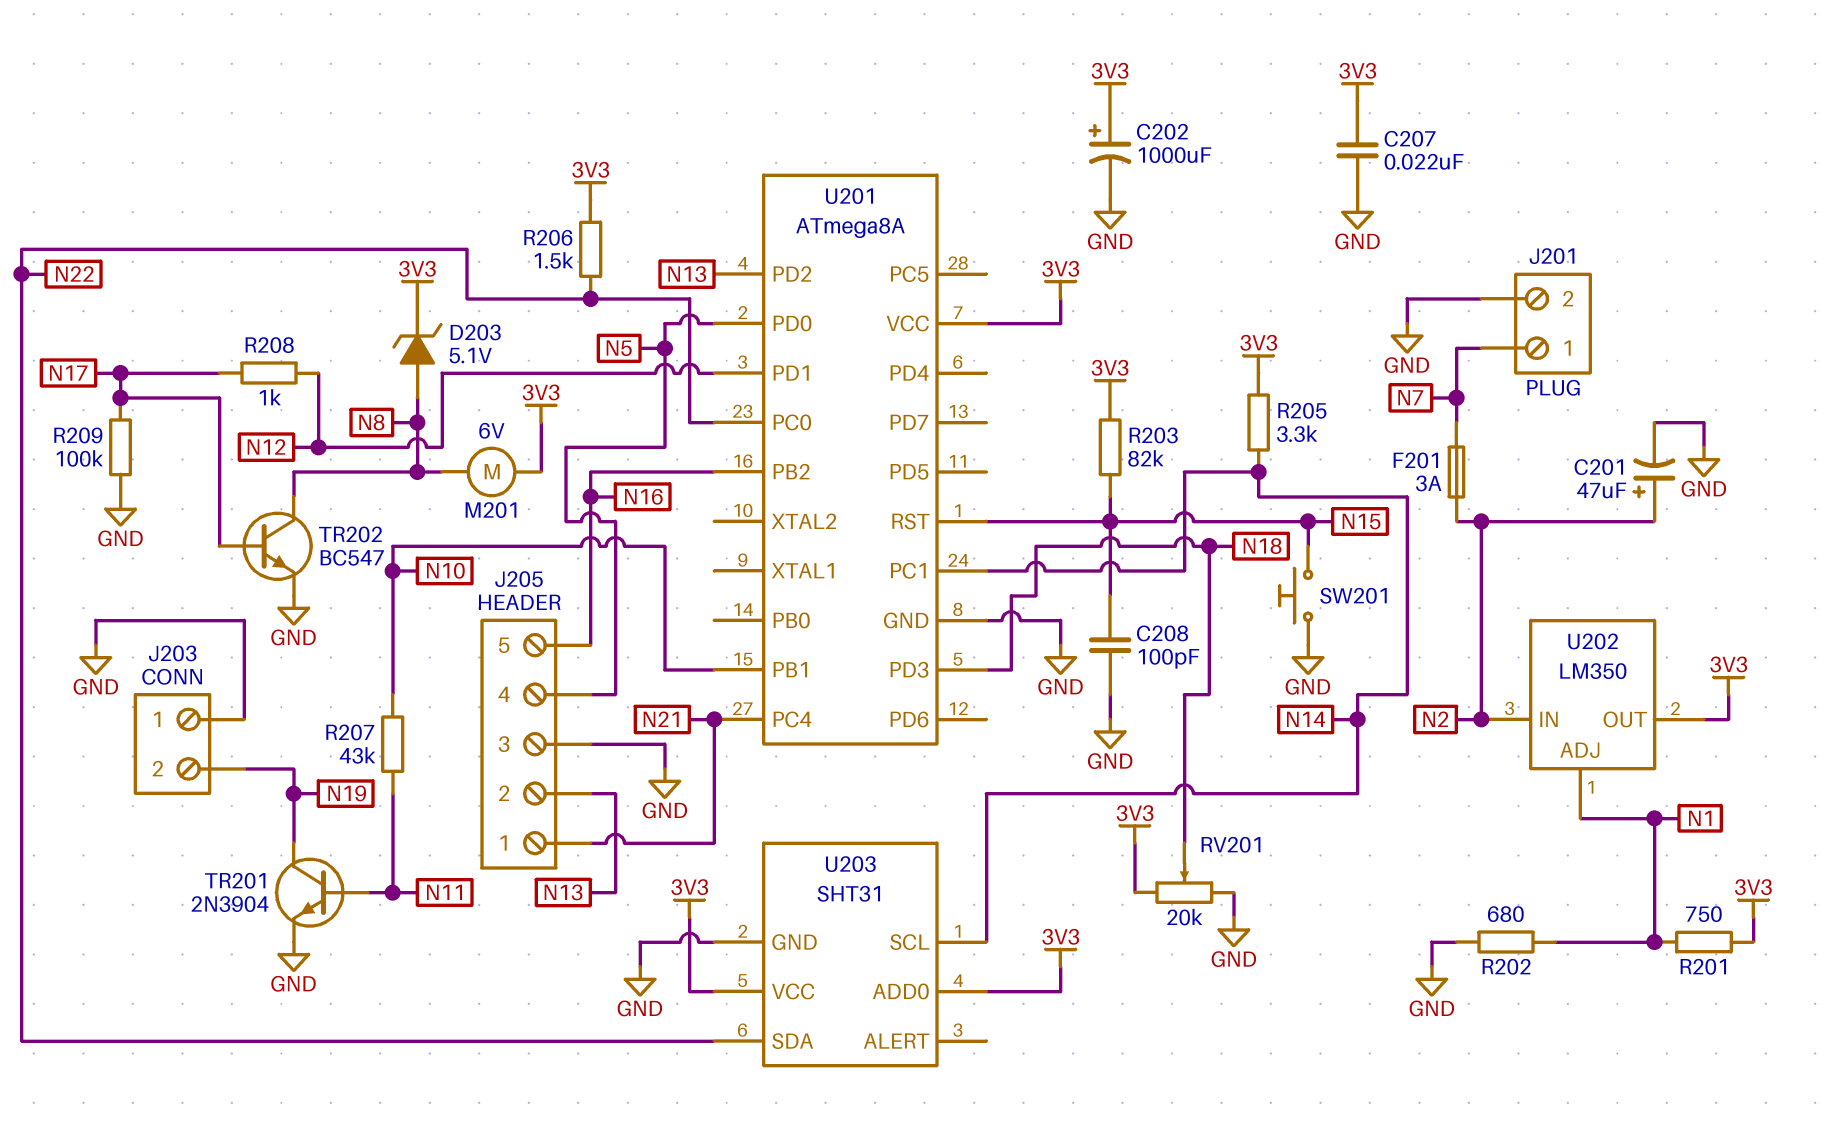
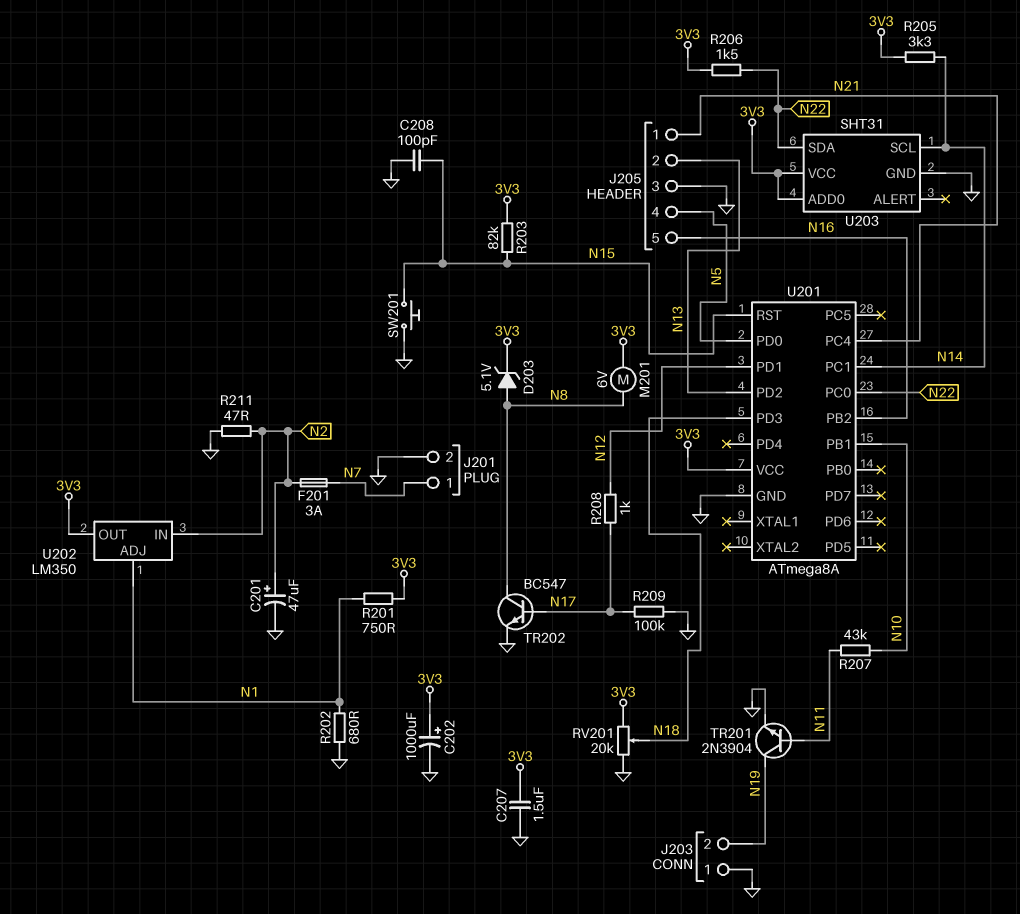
C207: 22nF (3V3, GND) -> 1.5uF (3V3, GND)
R211: none -> 47 (GND, N2)

